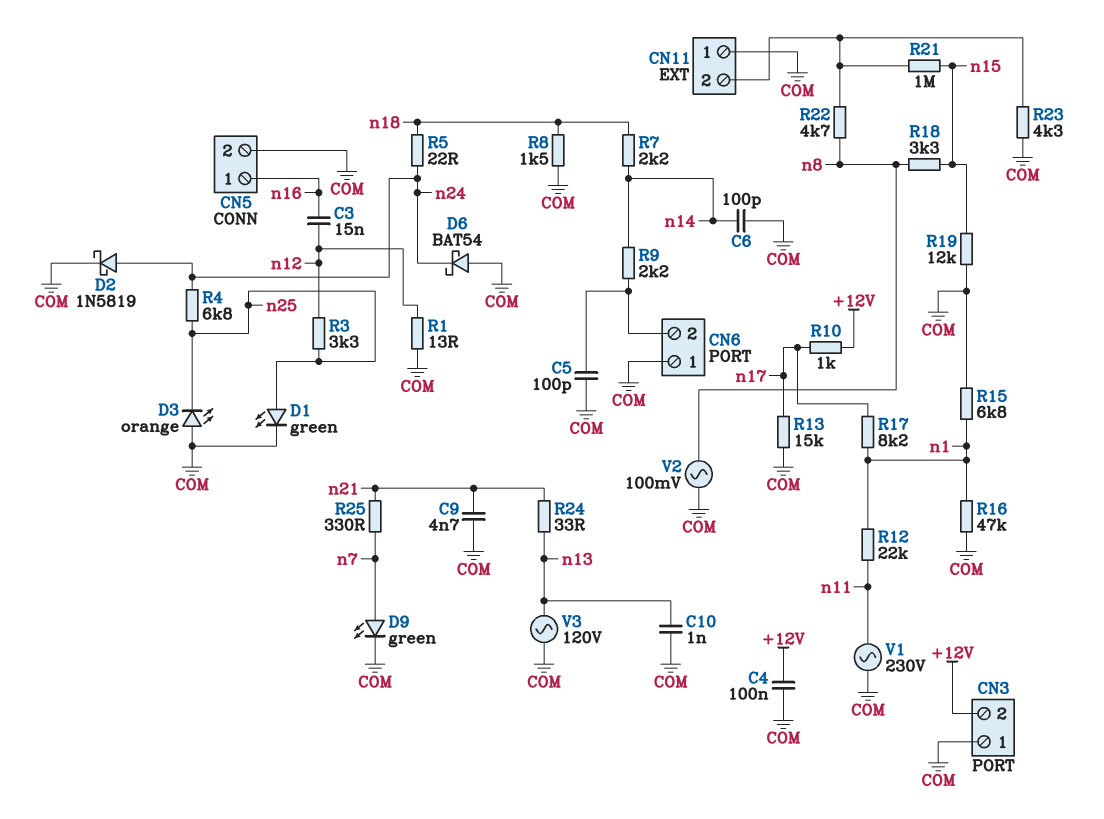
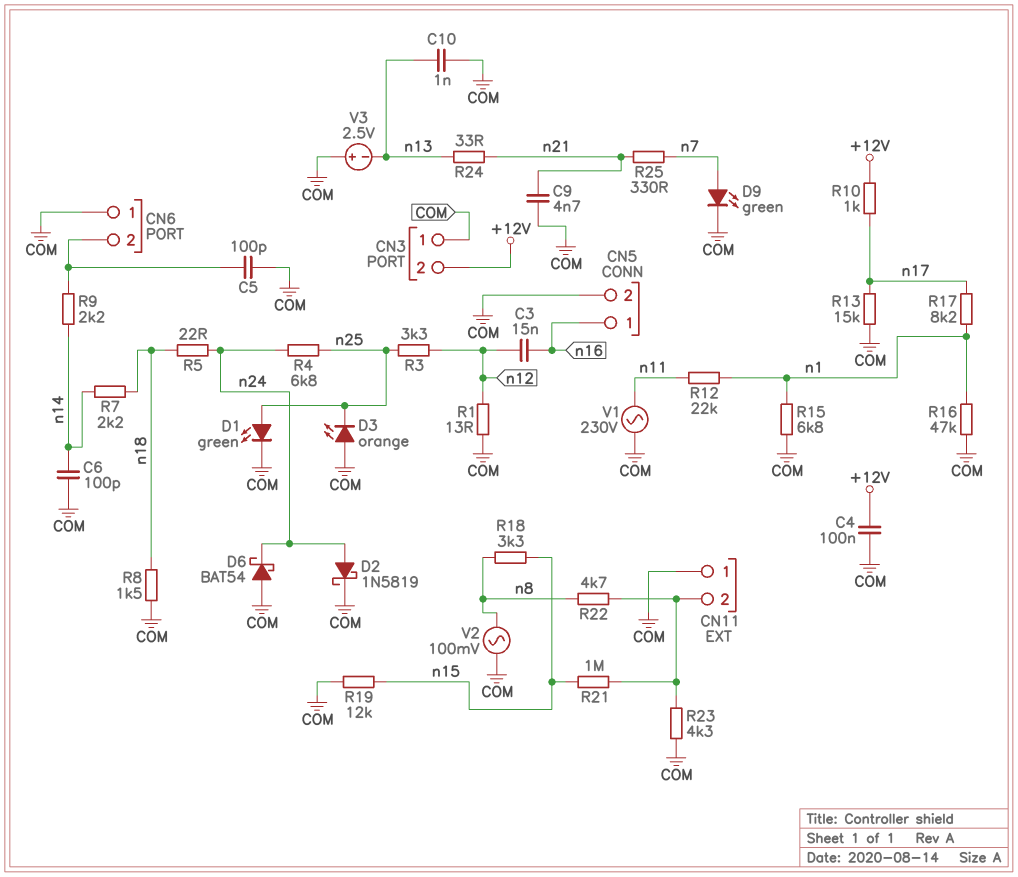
V3: AC 120V (COM, n13) -> 2.5V (plus COM, minus n13)

